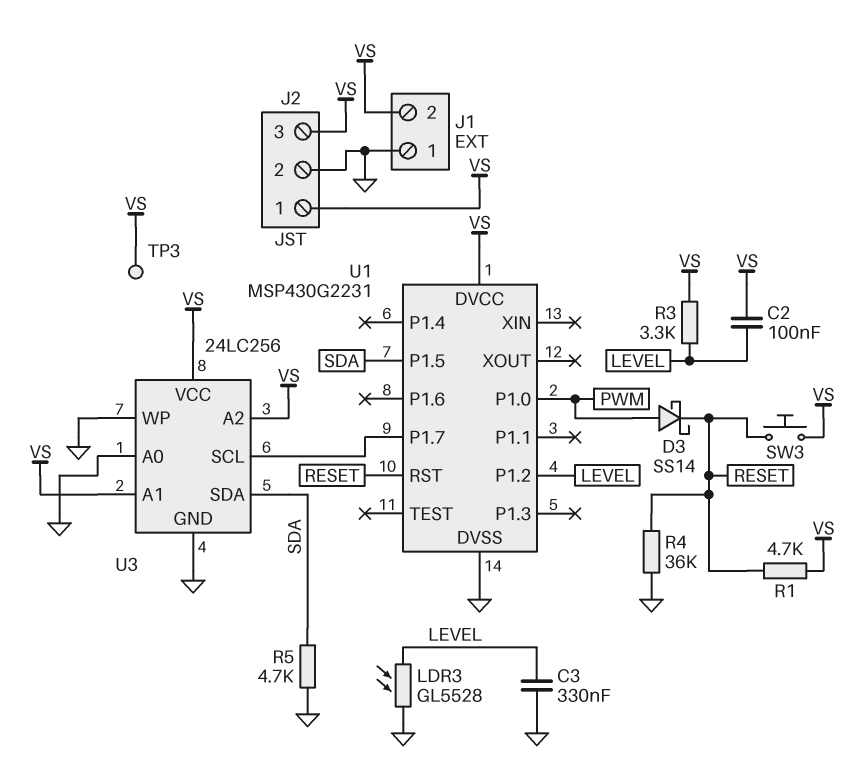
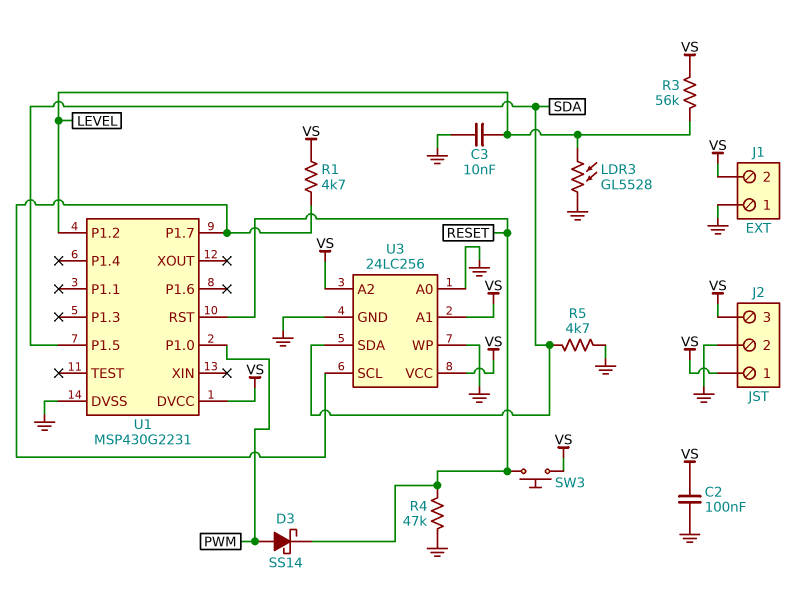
C2: 100nF (LEVEL, VS) -> 100nF (GND, VS)
C3: 330nF (GND, LEVEL) -> 10nF (GND, LEVEL)
R1: 4.7k (RESET, VS) -> 4.7k (U1/P1.7, VS)
R3: 3.3k (LEVEL, VS) -> 56k (LEVEL, VS)
R4: 36k (GND, RESET) -> 47k (GND, RESET)
TP3: test point (VS) -> none

